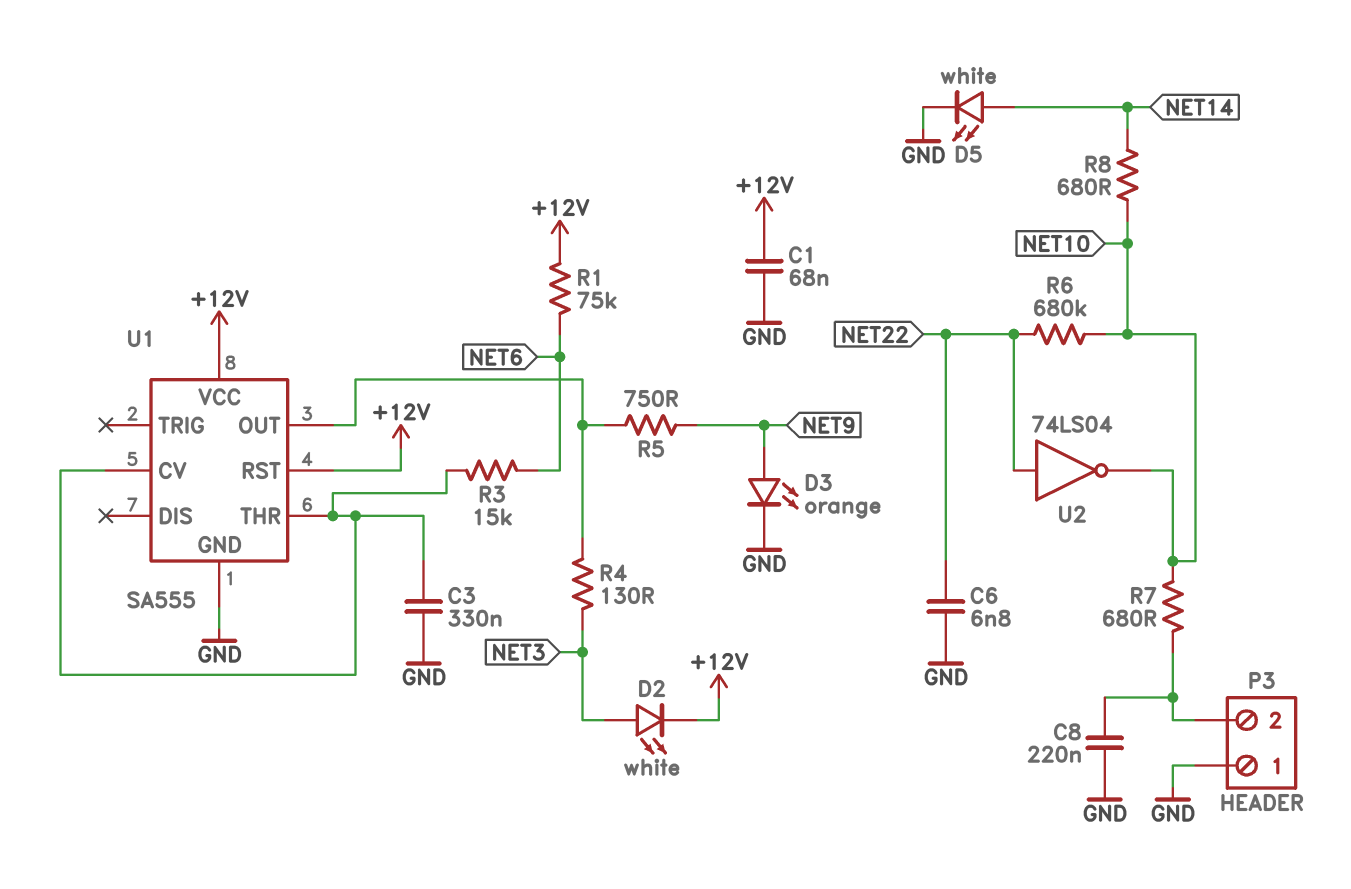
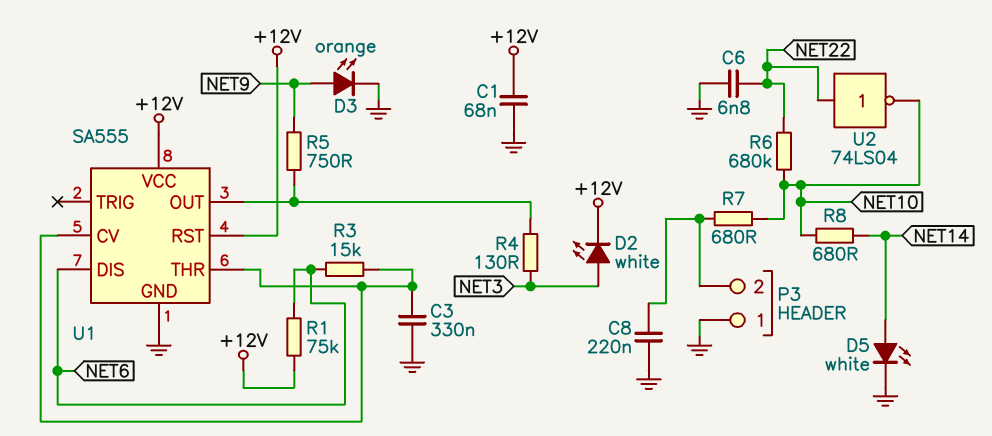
U1 pin DIS: none -> NET6

